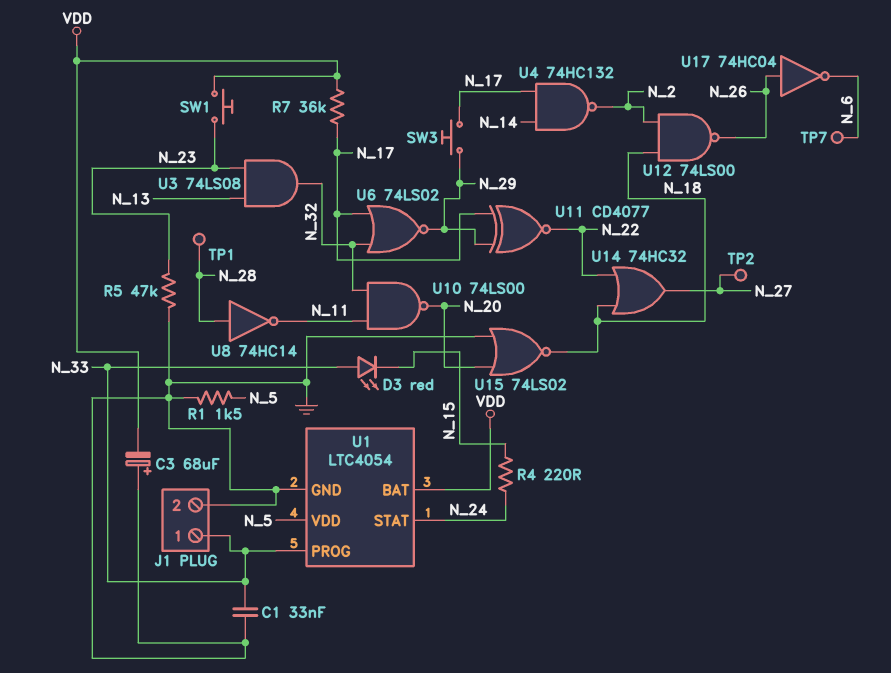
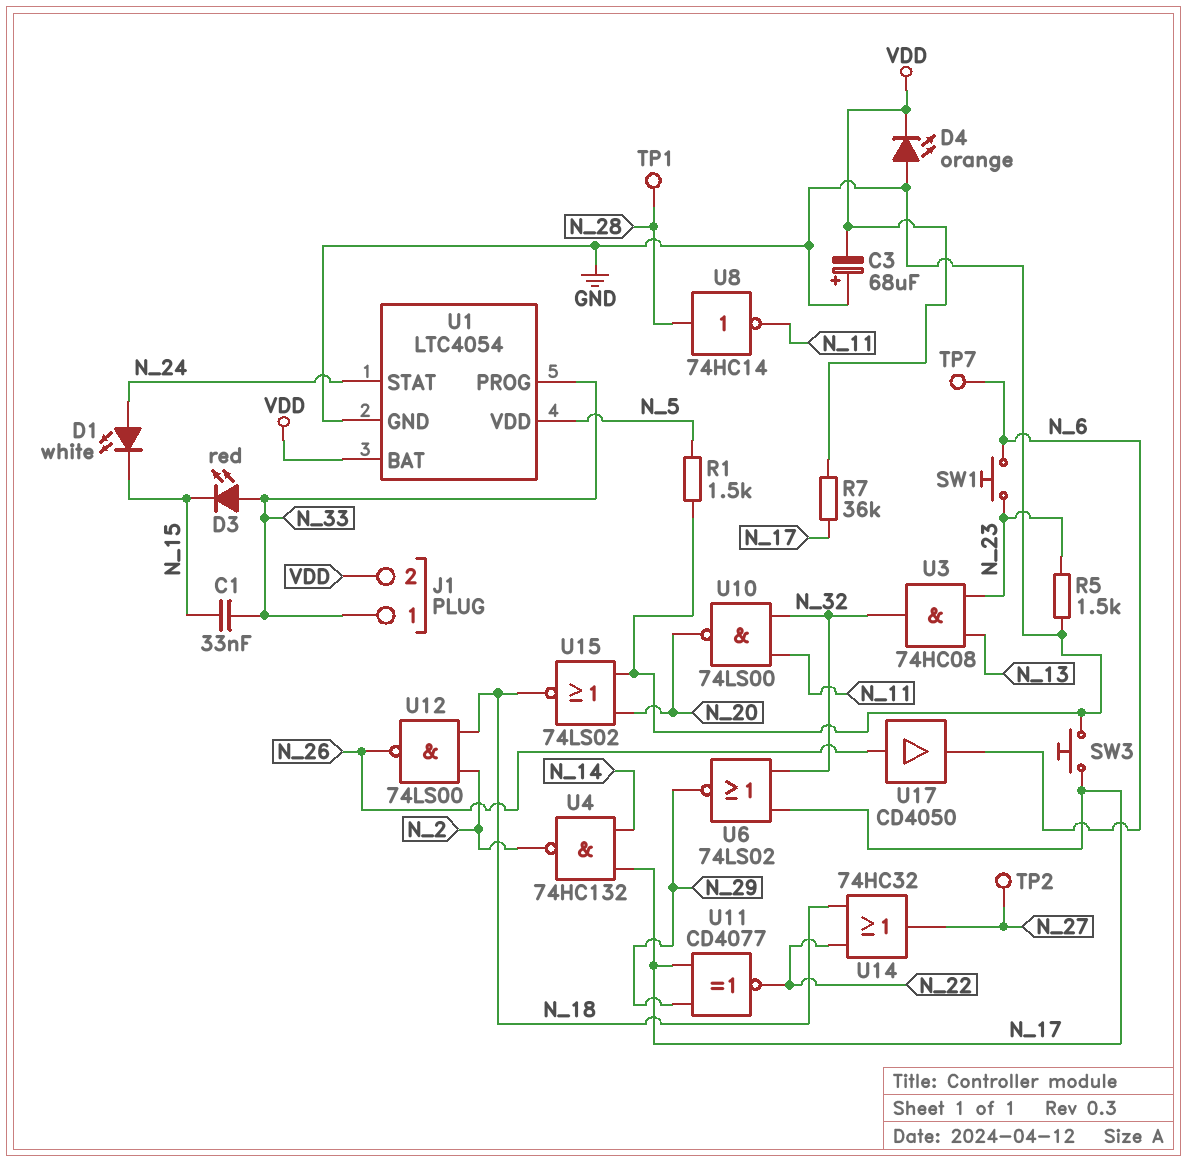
C1: 33nF (GND, N_33) -> 33nF (N_15, N_33)
D1: none -> LED white (A N_24, K N_15)
D4: none -> LED orange (A GND, K VDD)
J1 pin 2: GND -> VDD
R4: 220 (N_15, N_24) -> none
R5: 47k (GND, N_23) -> 1.5k (GND, N_23)
SW1: button (N_23, VDD) -> button (N_6, N_23)
SW3: button (N_17, N_29) -> button (GND, N_17)
U3: AND 74LS08 (in N_13, in N_23, out N_32) -> AND 74HC08 (in N_13, in N_23, out N_32)
U17: NOT 74HC04 (in N_26, out N_6) -> buffer CD4050 (in N_26, out N_6)

